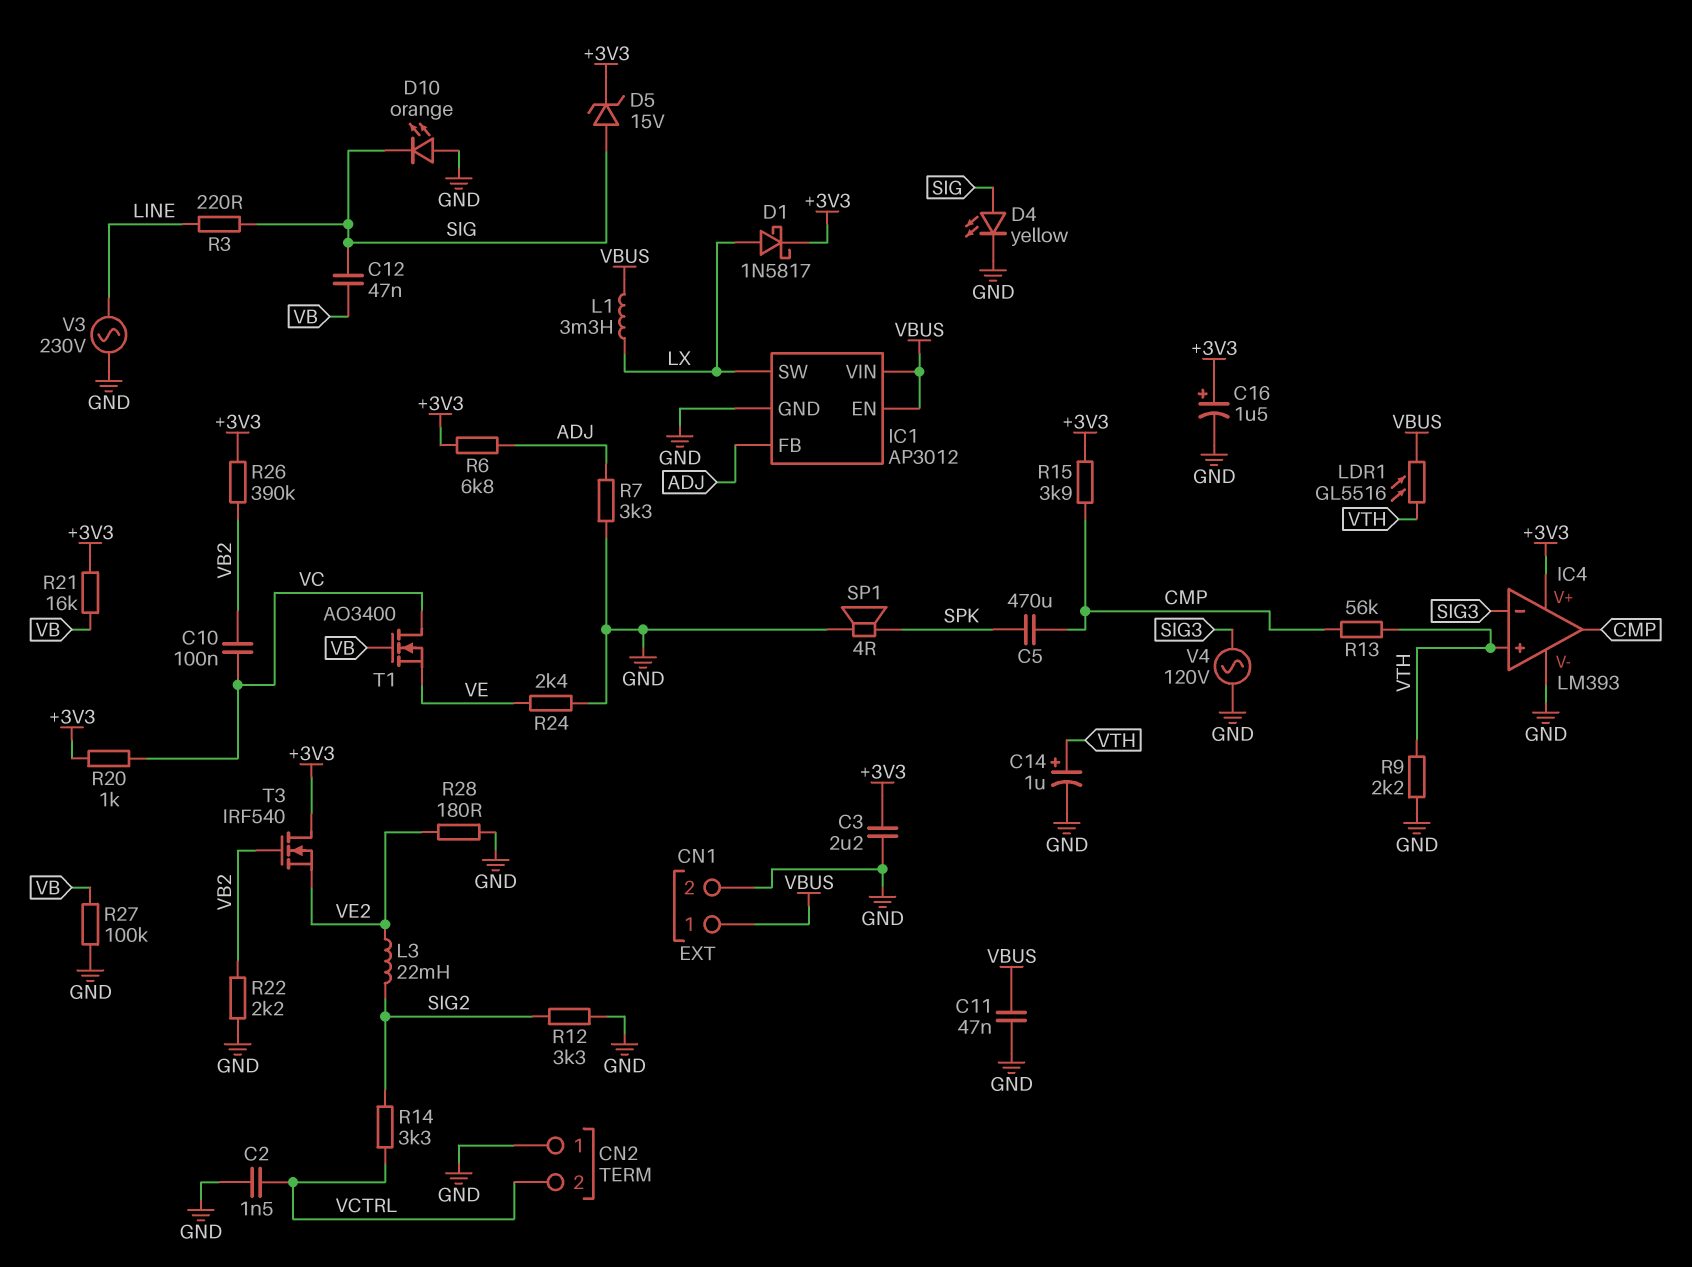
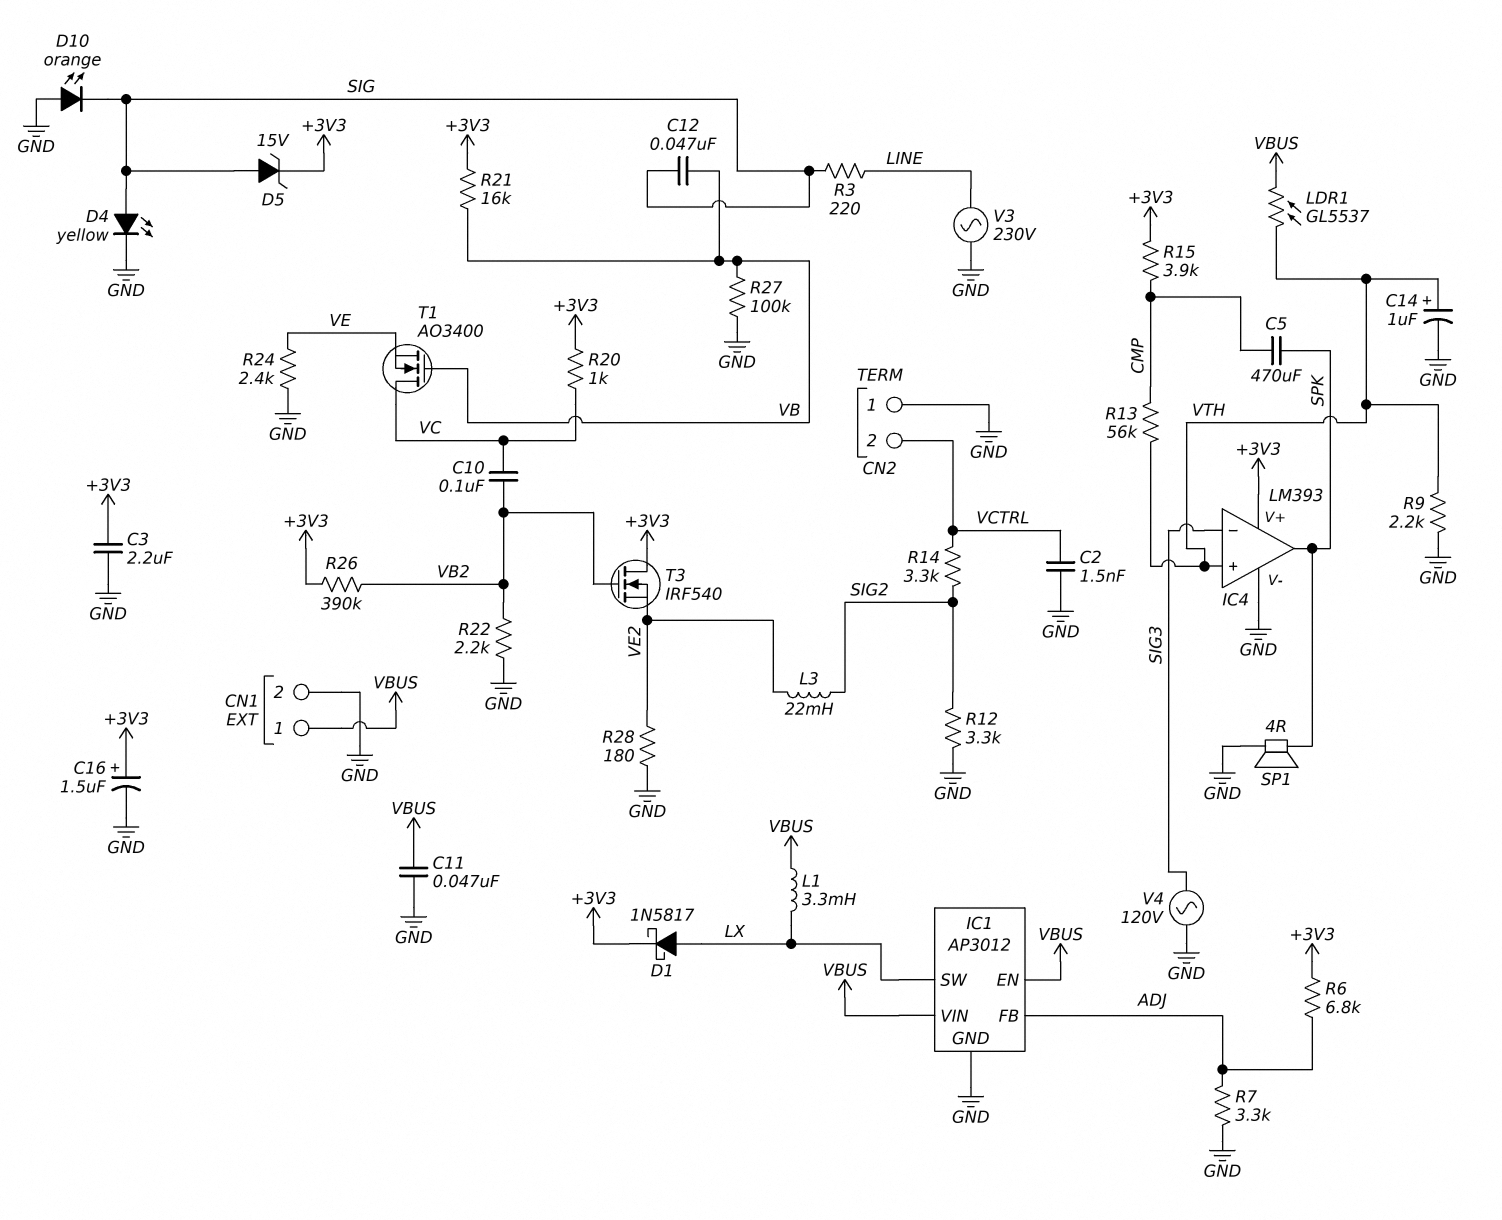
IC4 pin out: CMP -> SPK
LDR1: GL5516 (VBUS, VTH) -> GL5537 (VBUS, VTH)

